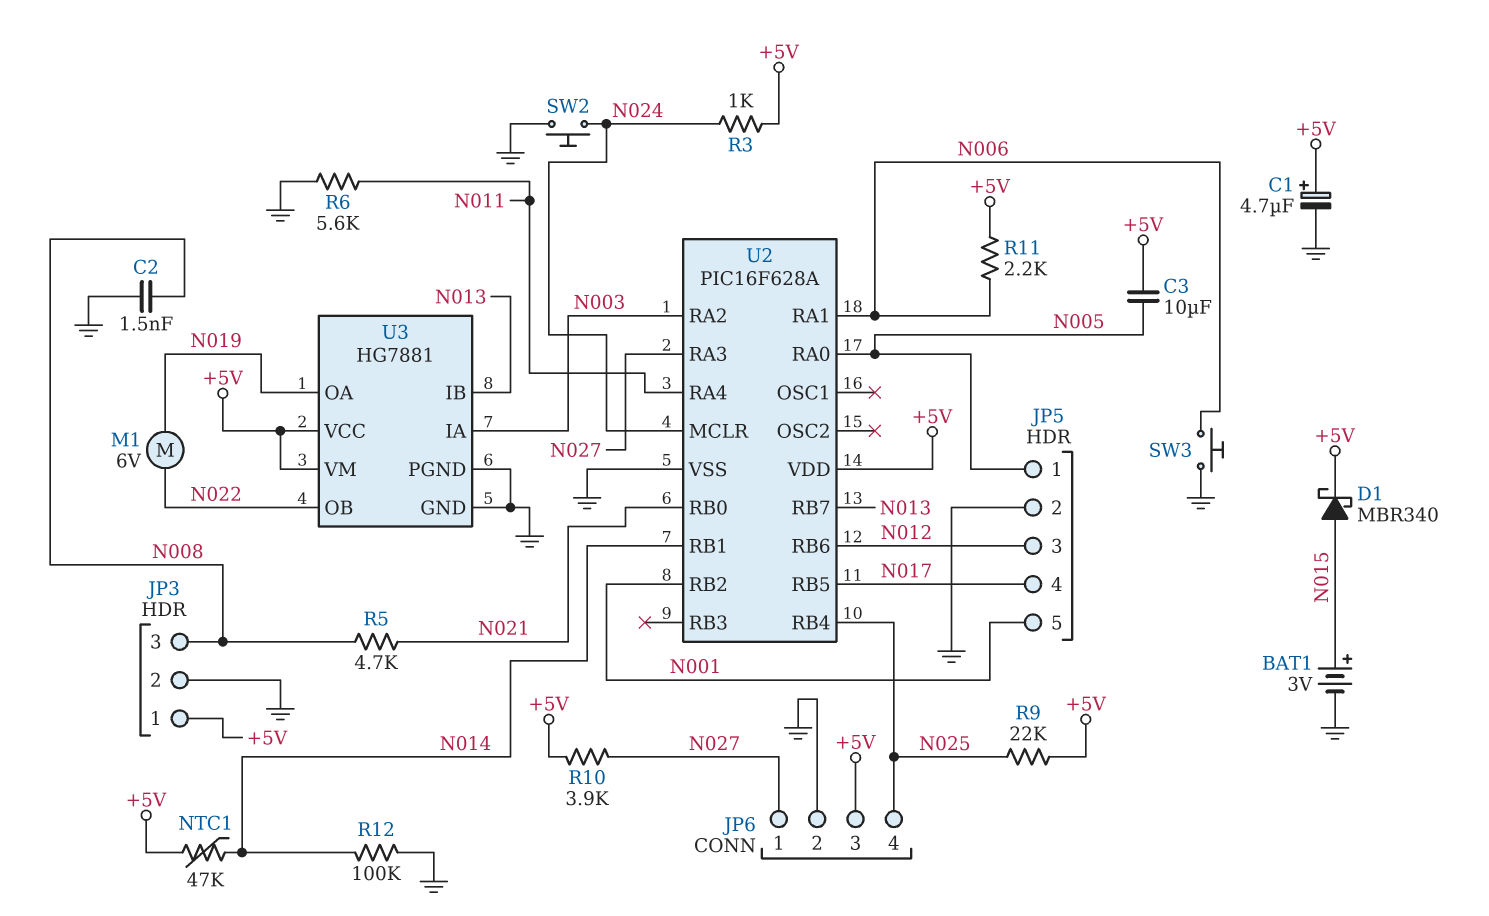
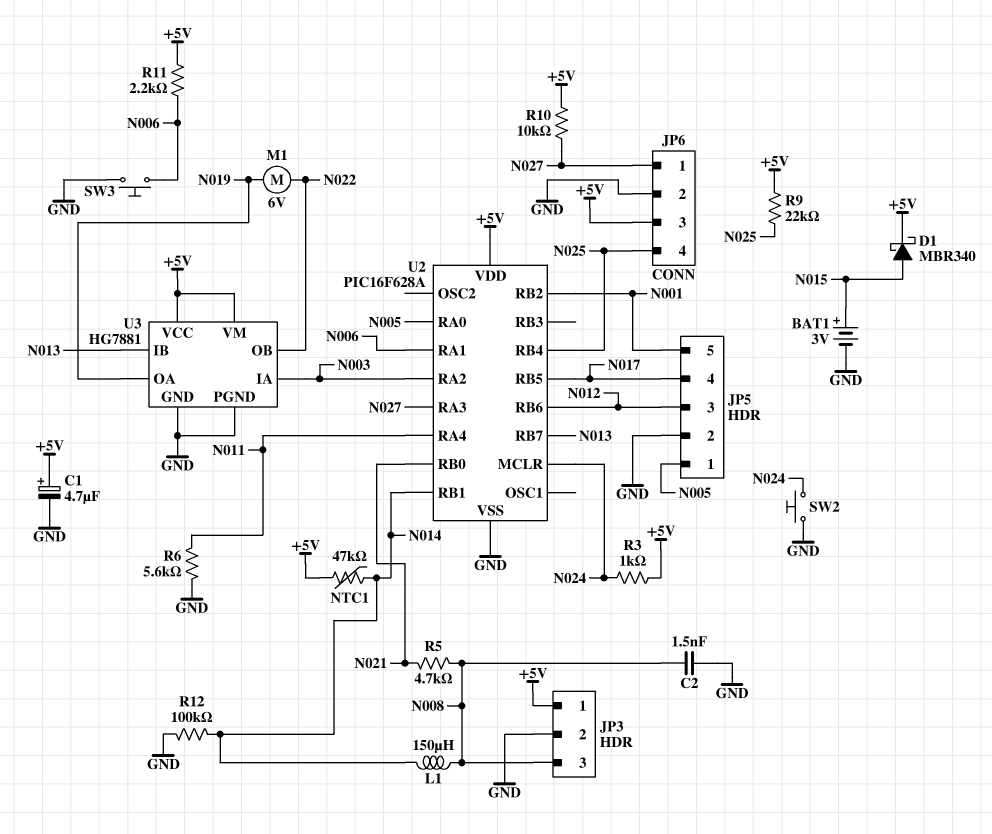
C3: 10uF (+5V, N005) -> none
L1: none -> 150uH (N008, N014)
R10: 3.9k (+5V, N027) -> 10k (+5V, N027)

